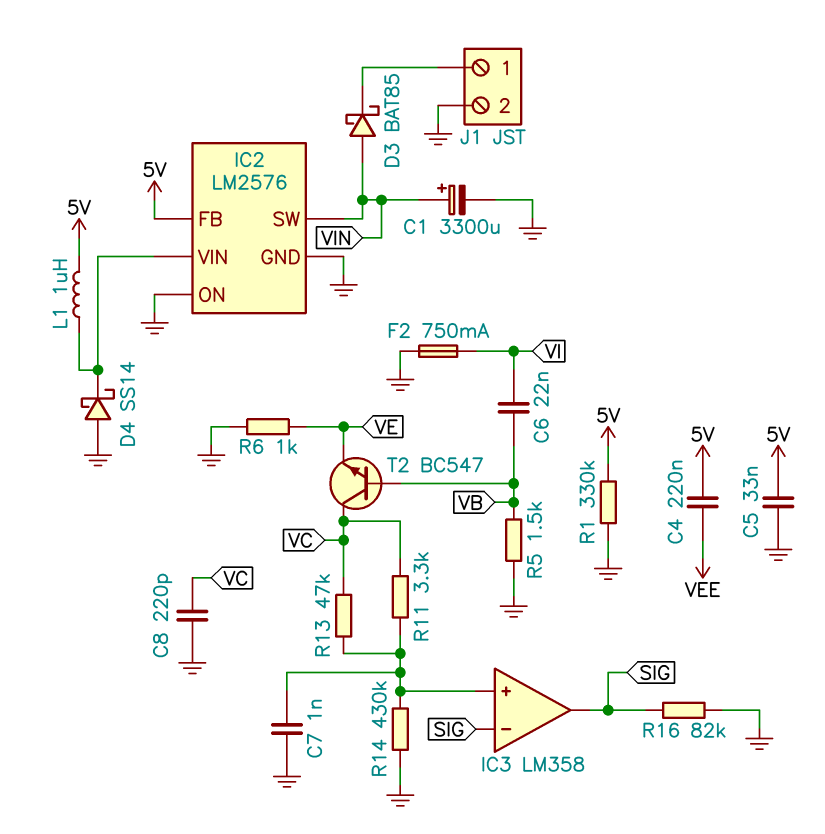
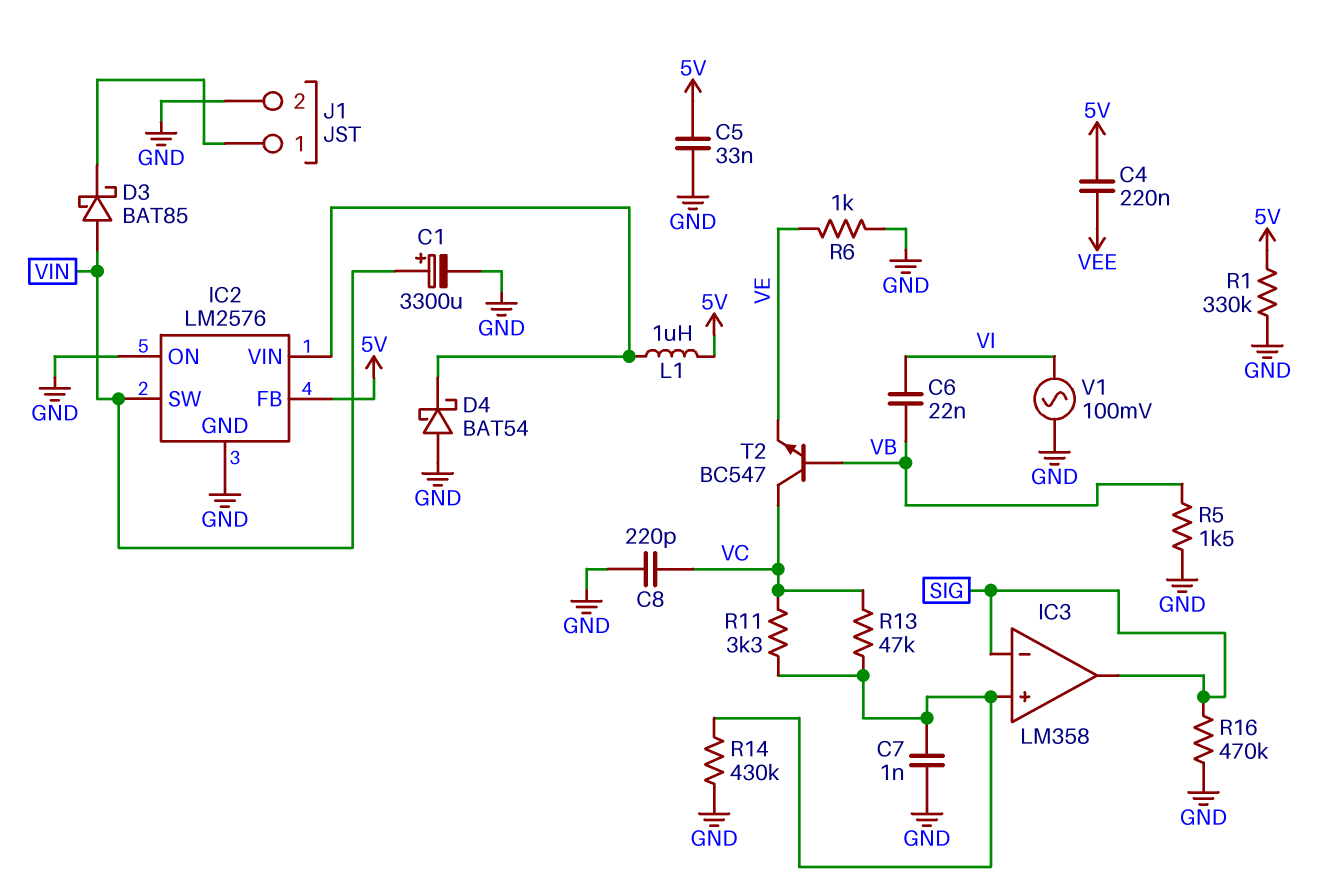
D4: schottky SS14 (A GND, K IC2/VIN) -> schottky BAT54 (A GND, K IC2/VIN)
F2: 750mA (GND, VI) -> none
R16: 82k (GND, SIG) -> 470k (GND, SIG)
V1: none -> AC 100mV (GND, VI)

